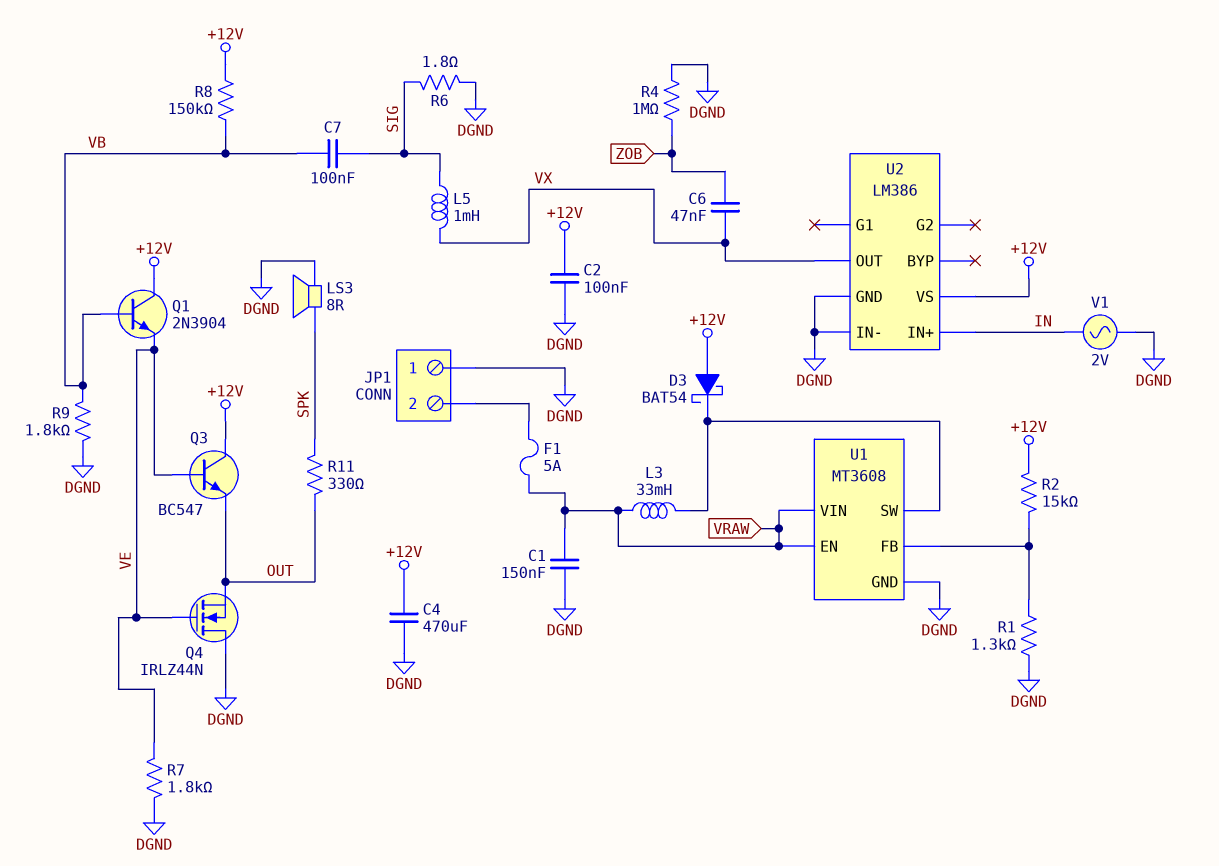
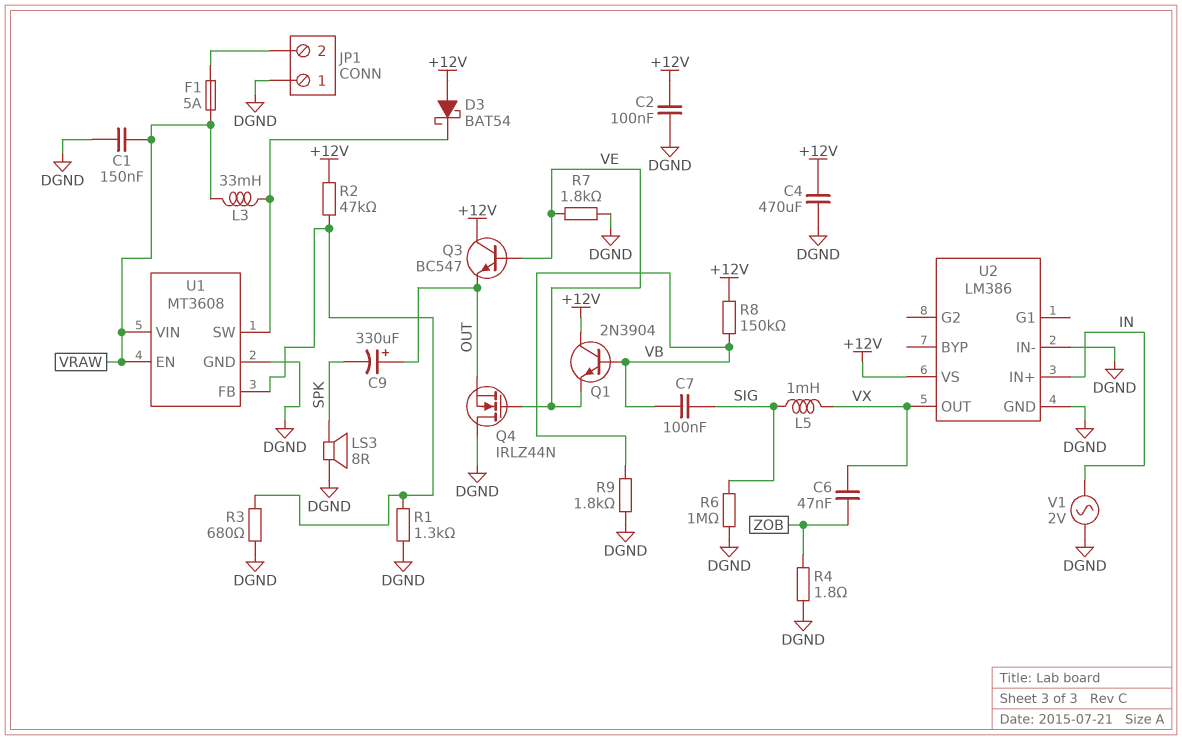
C9: none -> 330uF (plus OUT, minus SPK)
R2: 15k (+12V, U1/FB) -> 47k (+12V, U1/FB)
R3: none -> 680 (DGND, U1/FB)
R4: 1M (DGND, ZOB) -> 1.8 (DGND, ZOB)
R6: 1.8 (DGND, SIG) -> 1M (DGND, SIG)
R11: 330 (OUT, SPK) -> none

